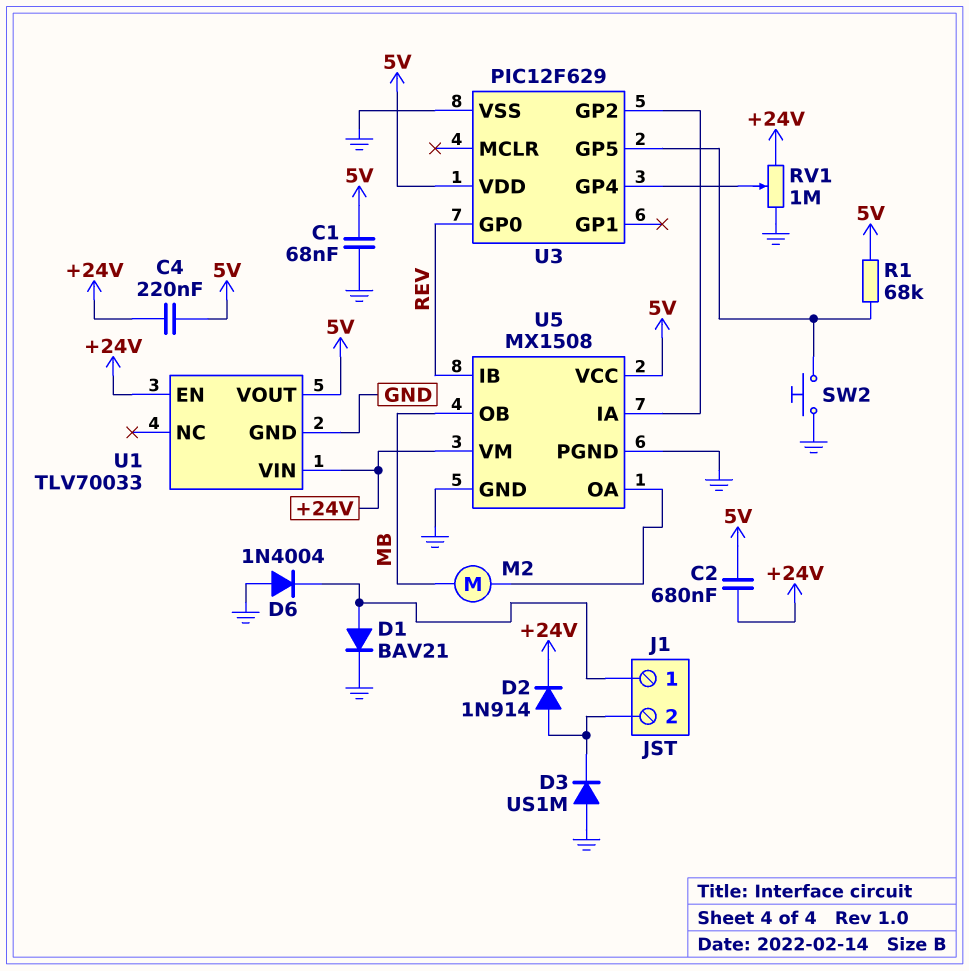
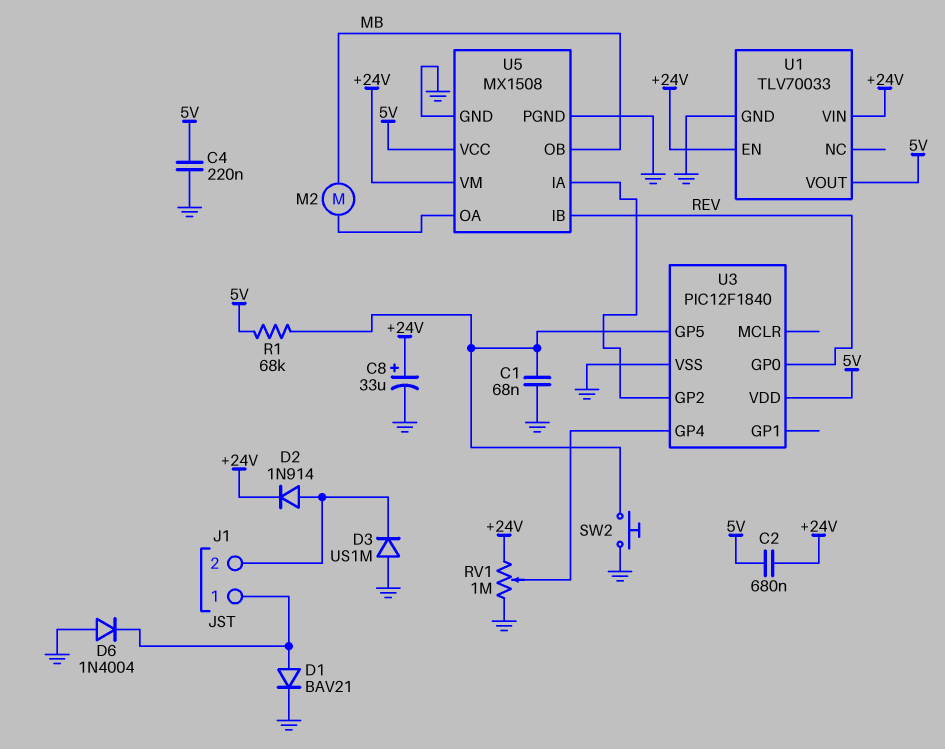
C1: 68nF (5V, GND) -> 68nF (GND, U3/GP5)
C4: 220nF (+24V, 5V) -> 220nF (5V, GND)
C8: none -> 33uF (plus +24V, minus GND)
U3: PIC12F629 -> PIC12F1840

